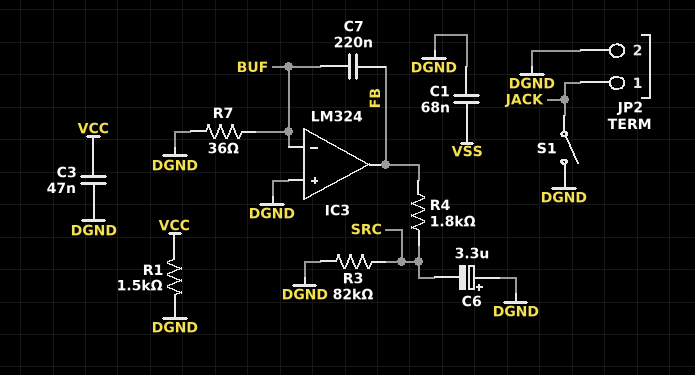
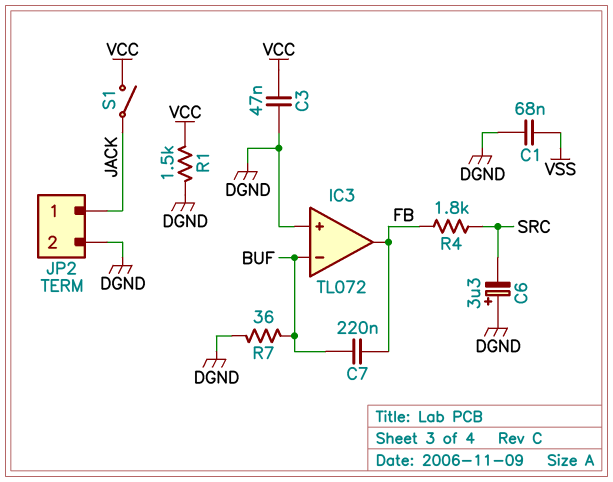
IC3: LM324 -> TL072
R3: 82k (DGND, SRC) -> none
S1: switch (DGND, JACK) -> switch (JACK, VCC)

